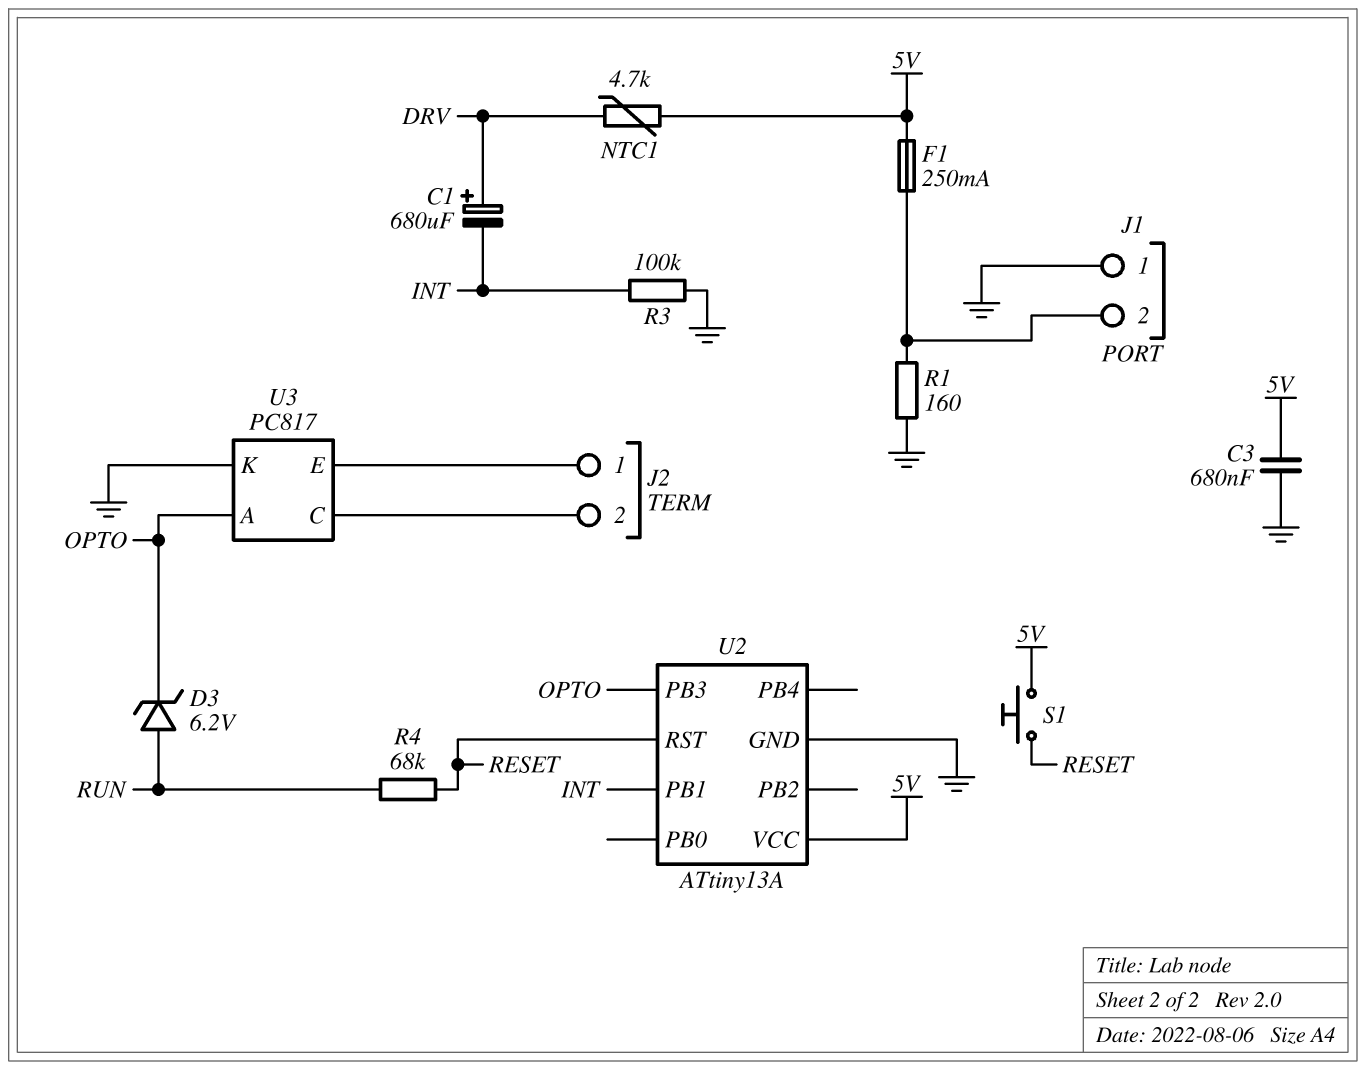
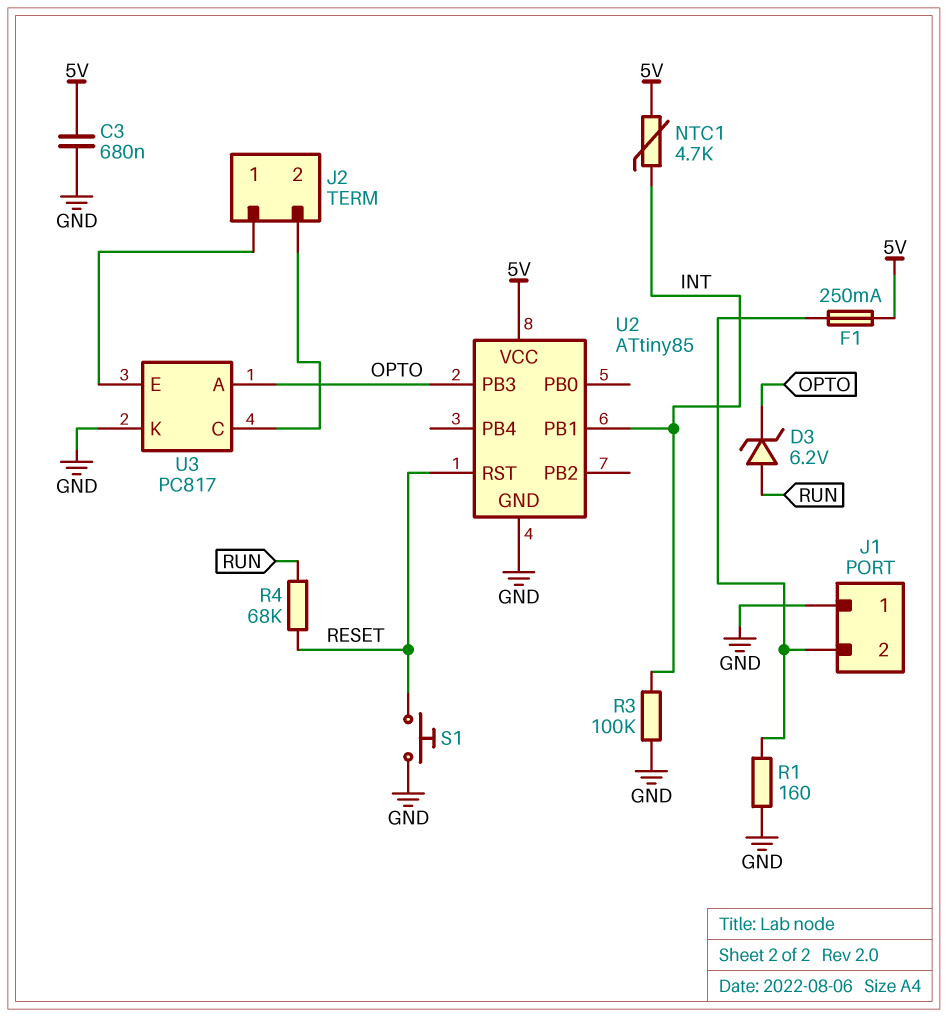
C1: 680uF (plus DRV, minus INT) -> none
NTC1: 4.7k (5V, DRV) -> 4.7k (5V, INT)
S1: button (5V, RESET) -> button (GND, RESET)
U2: ATtiny13A -> ATtiny85

